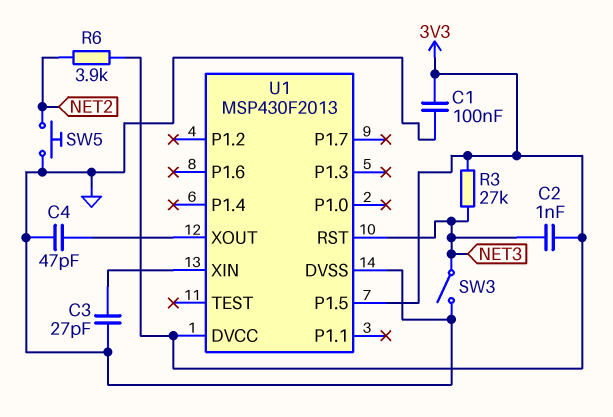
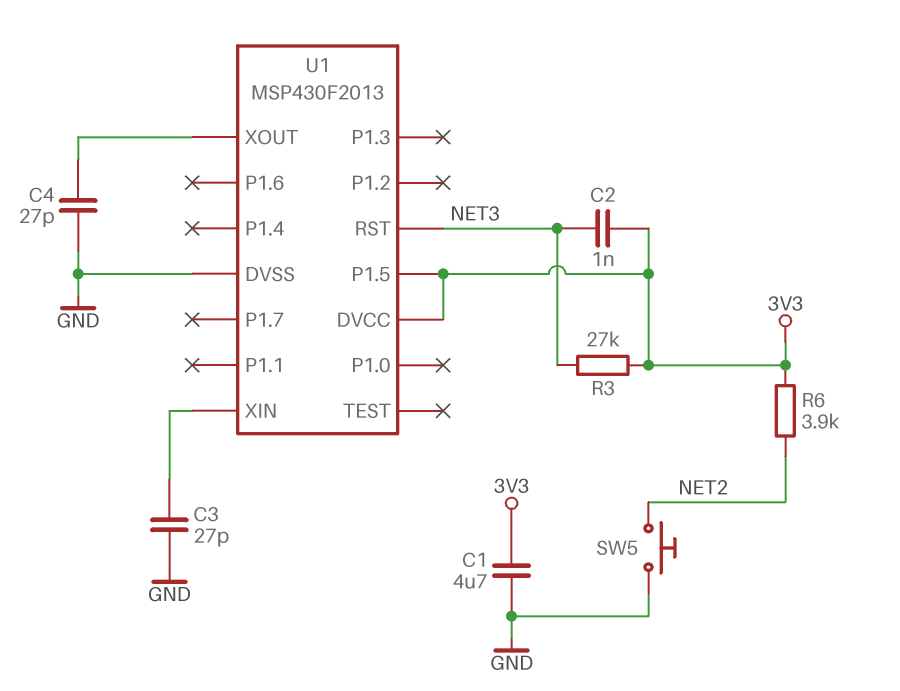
C1: 100nF (3V3, GND) -> 4.7uF (3V3, GND)
C4: 47pF (GND, U1/XOUT) -> 27pF (GND, U1/XOUT)
SW3: switch (GND, NET3) -> none

